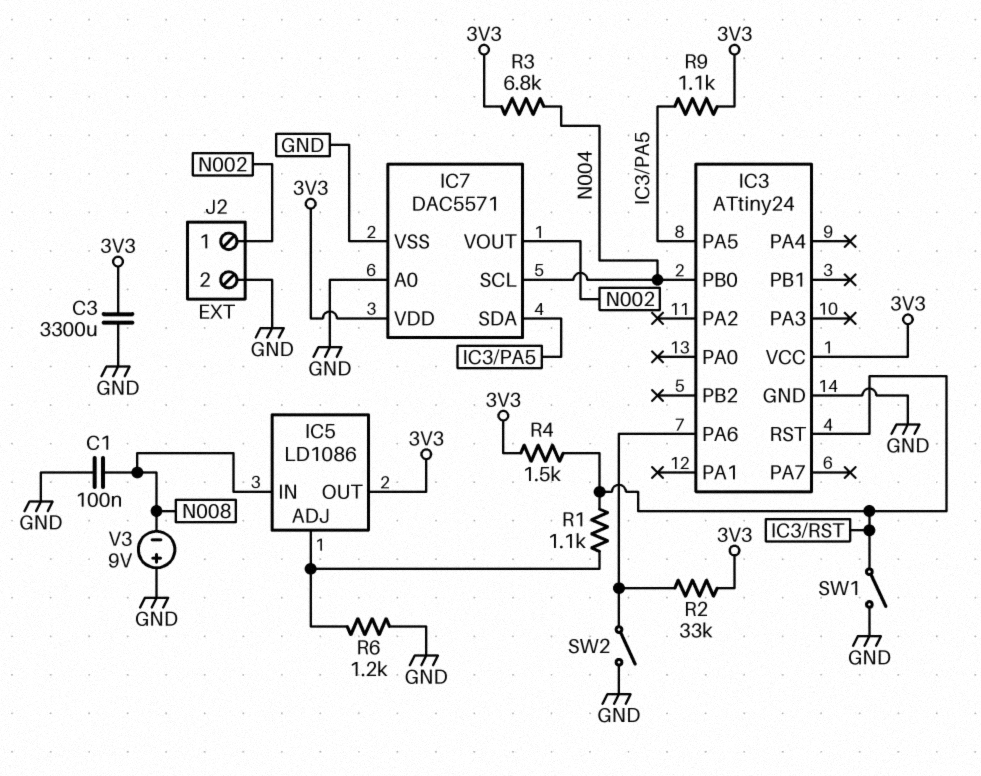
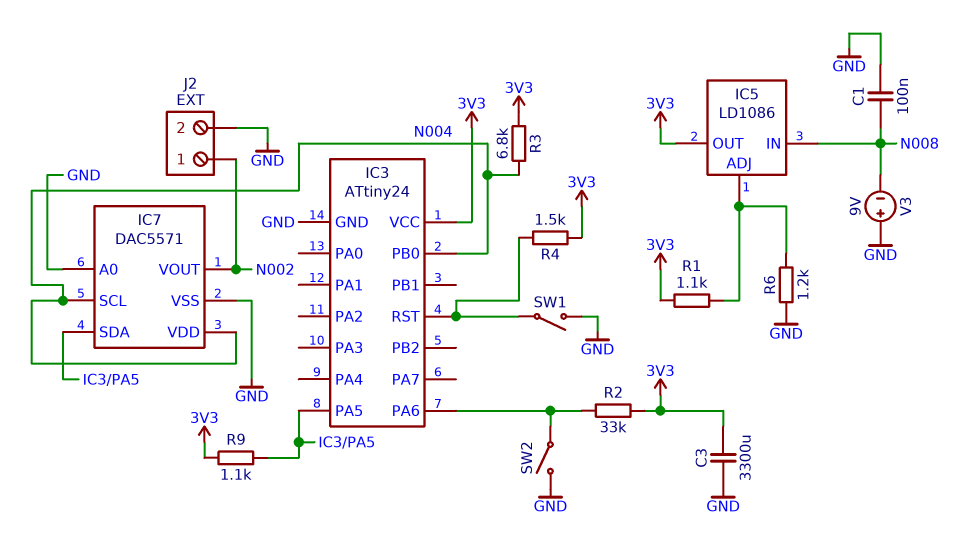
IC7 pin VDD: 3V3 -> N004
R1: 1.1k (IC3/RST, IC5/ADJ) -> 1.1k (3V3, IC5/ADJ)

